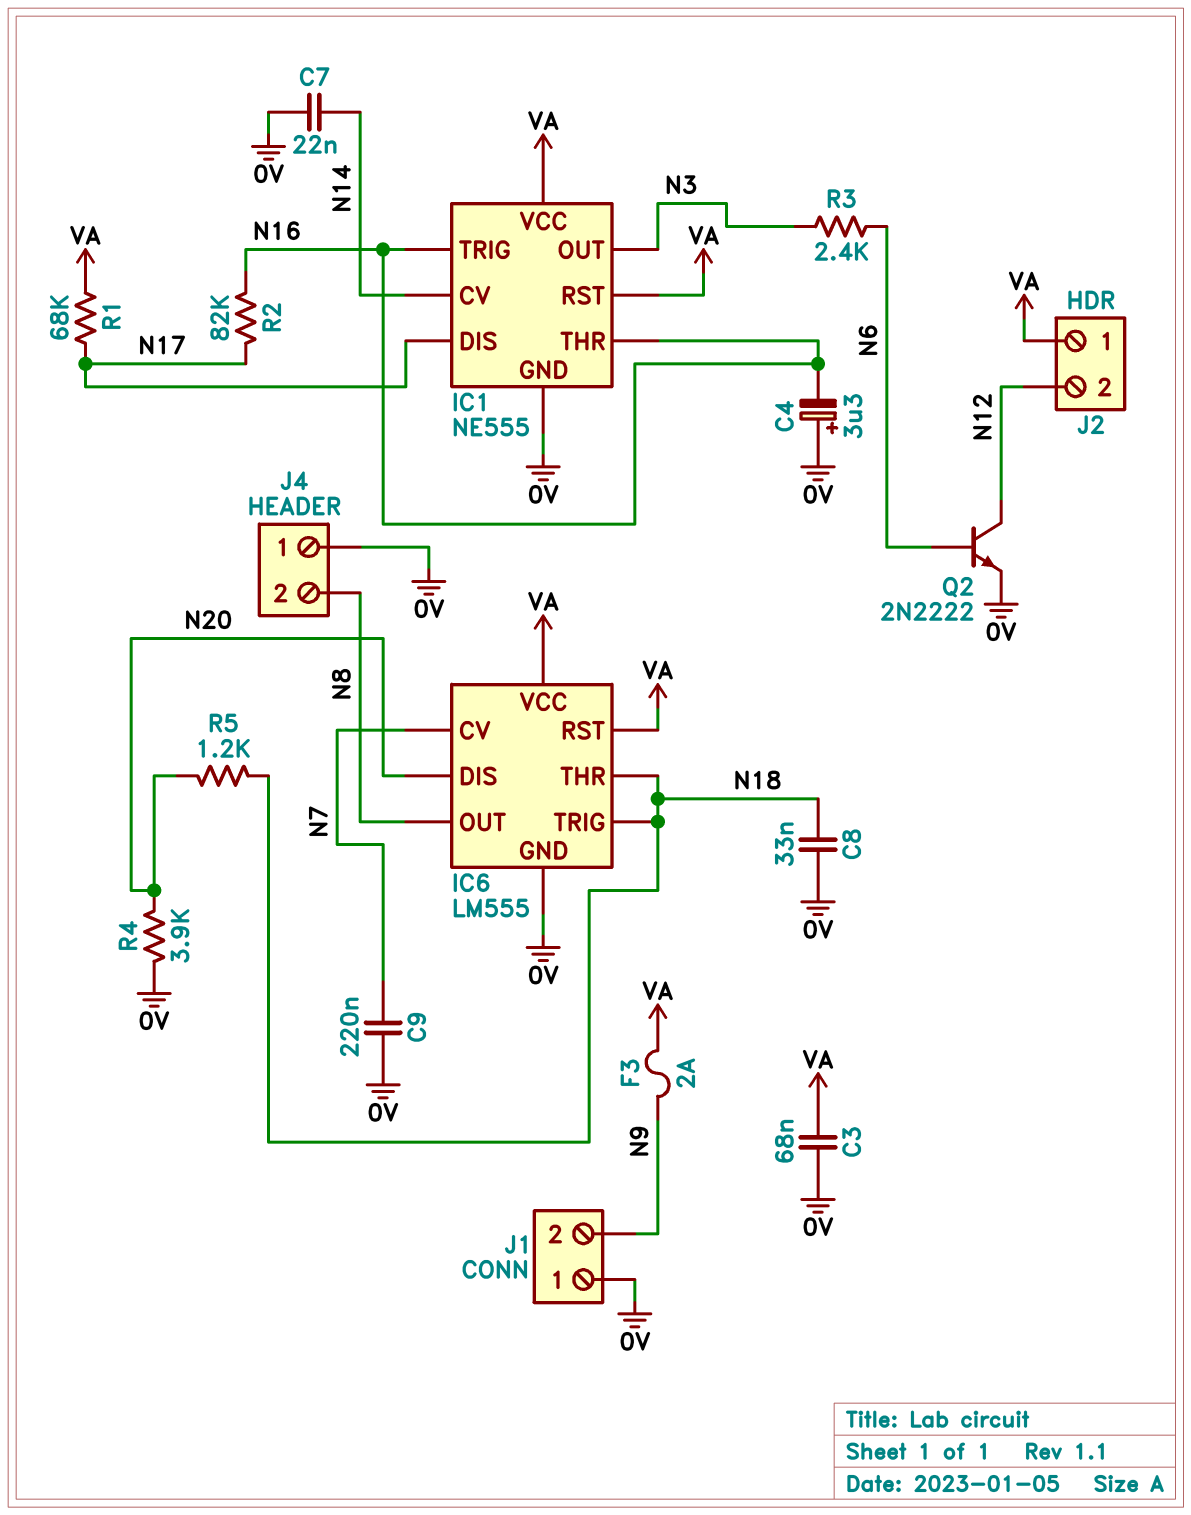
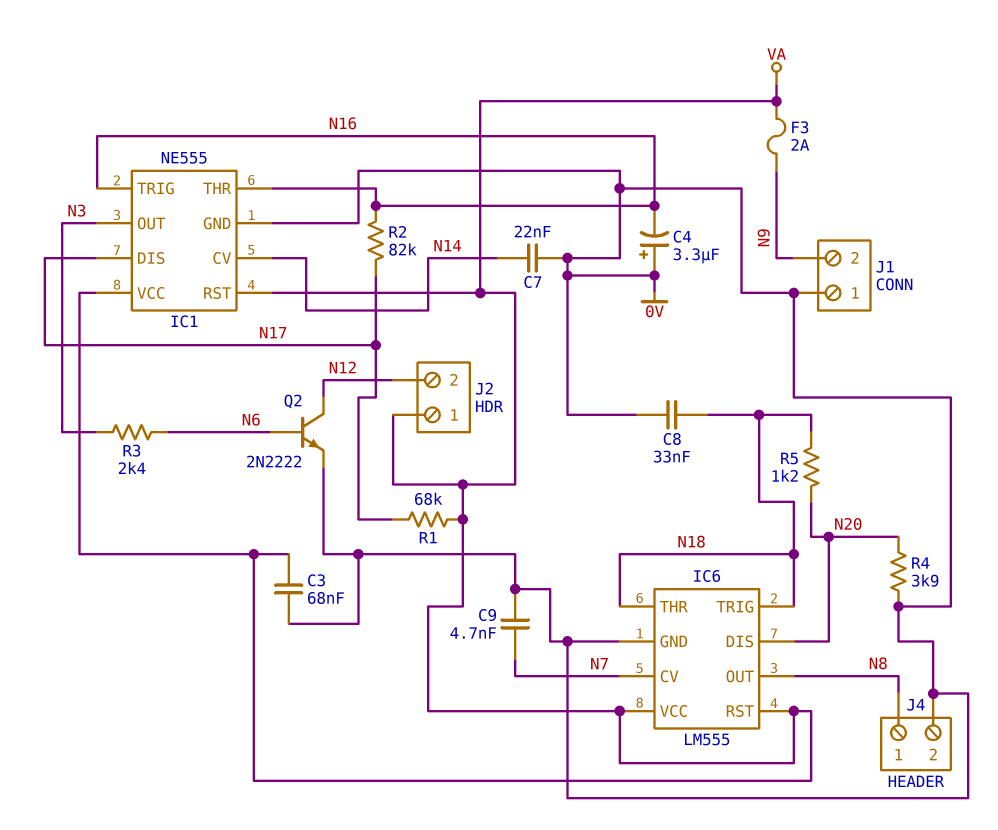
C9: 220nF (0V, N7) -> 4.7nF (0V, N7)
J4 pin 1: 0V -> N8
J4 pin 2: N8 -> 0V

